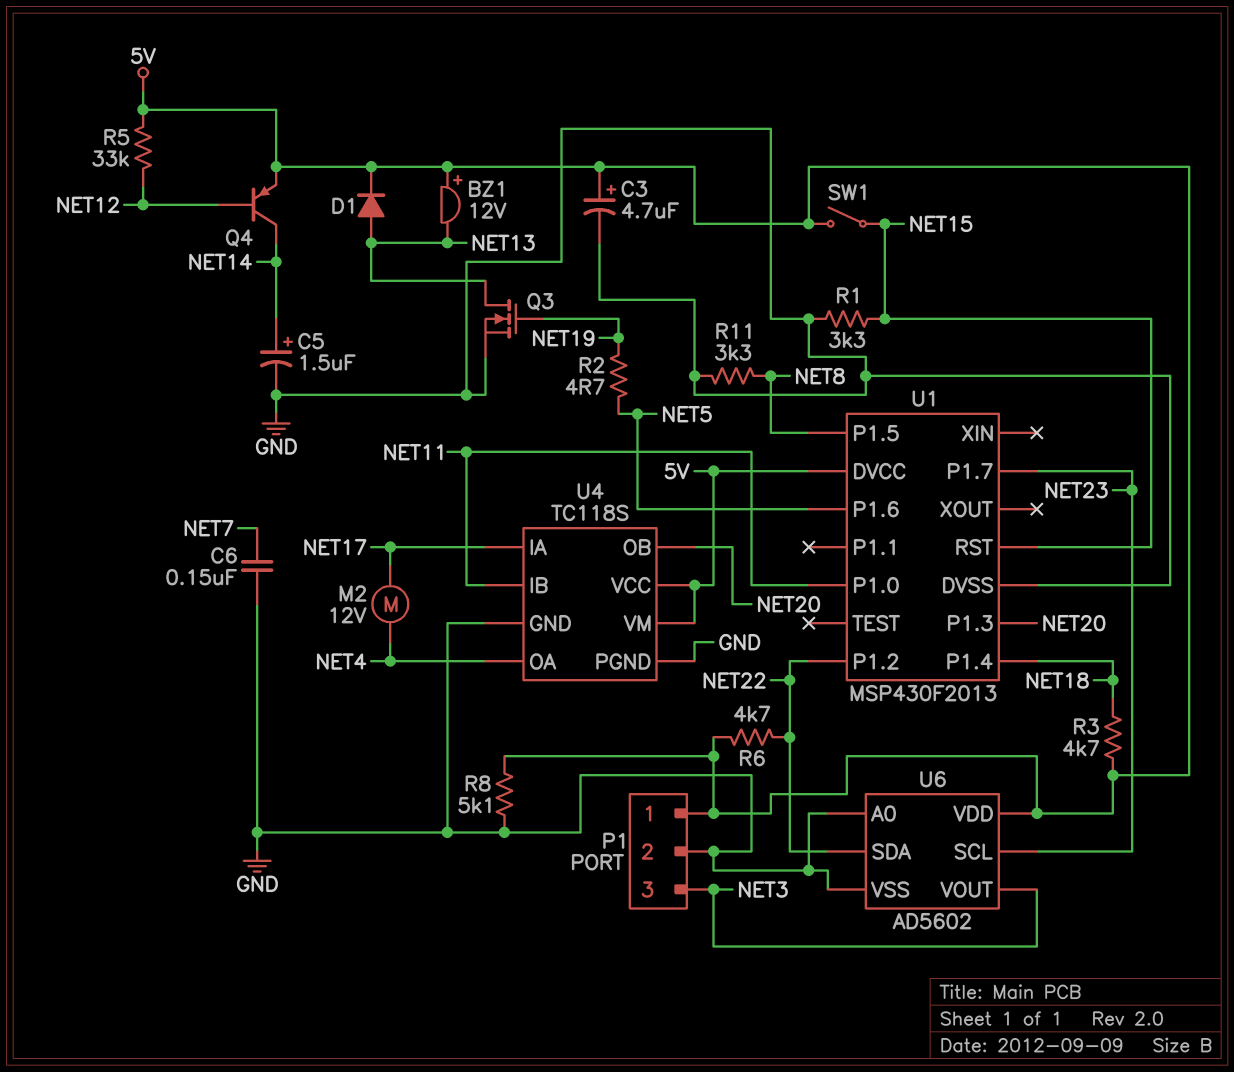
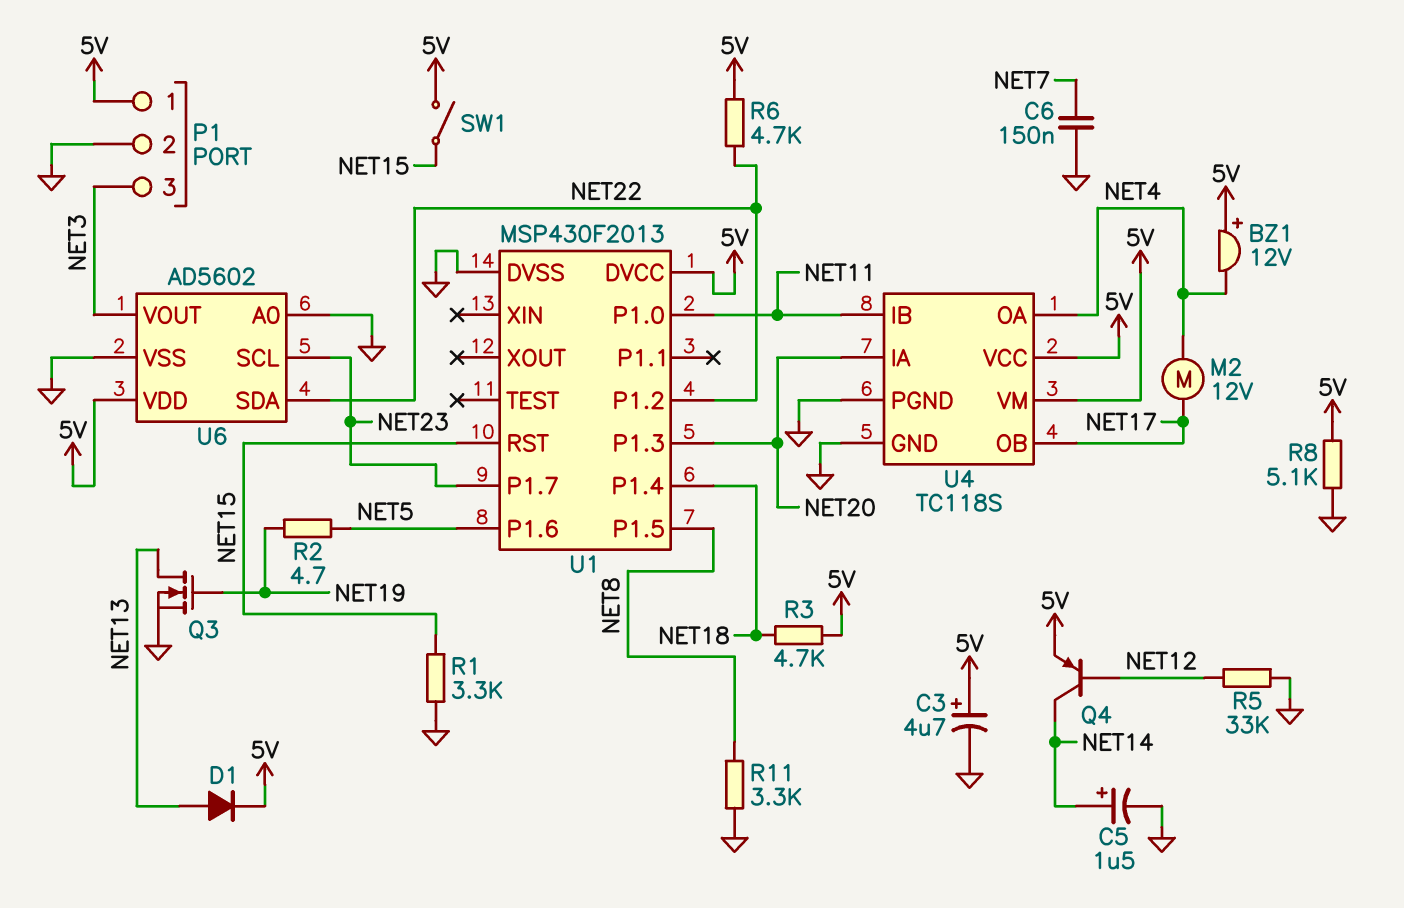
BZ1: buzzer 12V (plus 5V, minus NET13) -> buzzer 12V (plus 5V, minus NET4)
R5: 33k (5V, NET12) -> 33k (GND, NET12)
U4 pin IA: NET17 -> NET20
U4 pin OB: NET20 -> NET17

